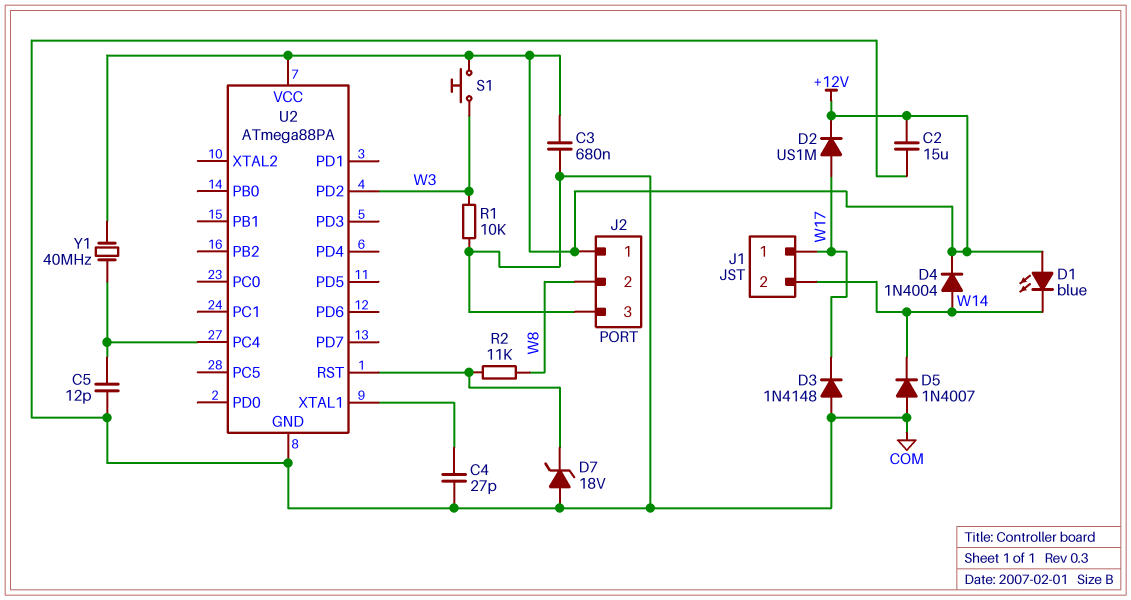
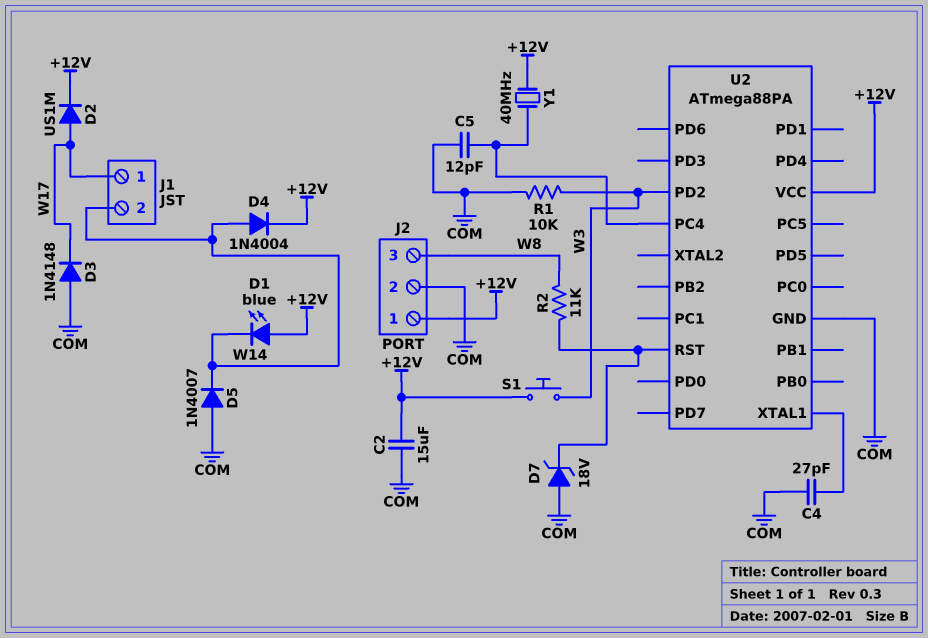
C3: 680nF (+12V, COM) -> none
J2 pin 2: W8 -> COM
J2 pin 3: COM -> W8

